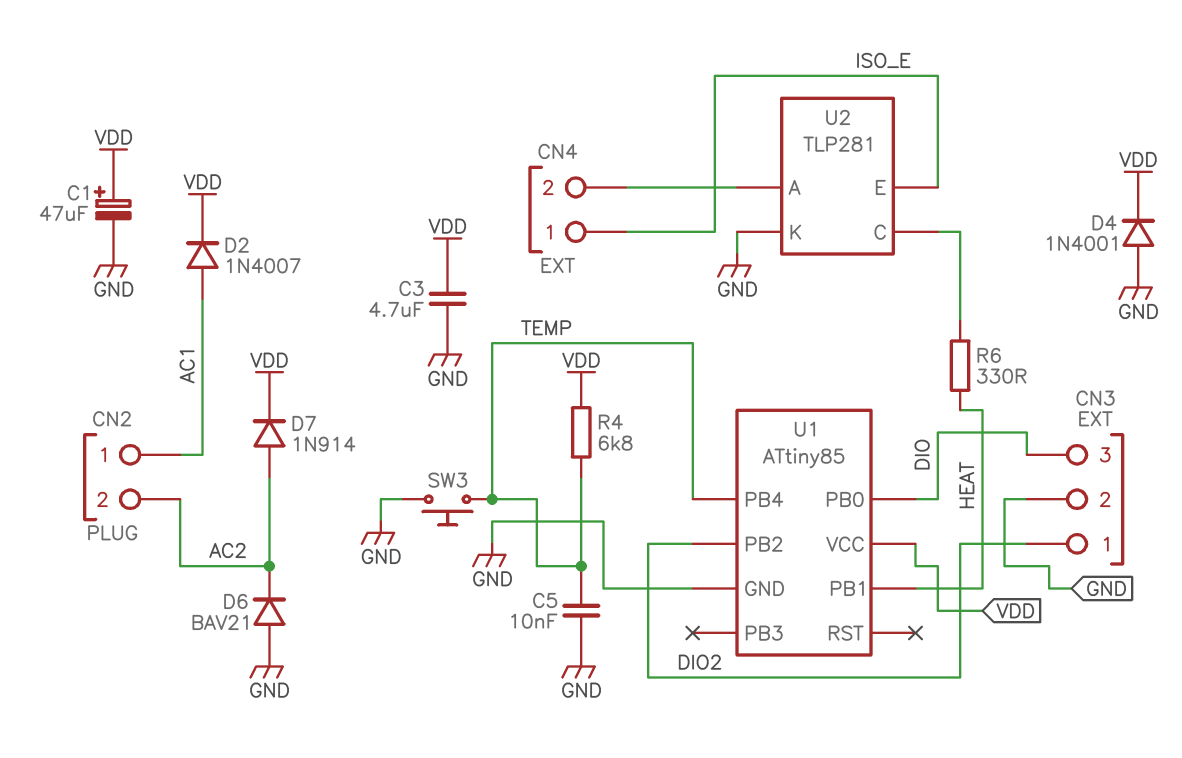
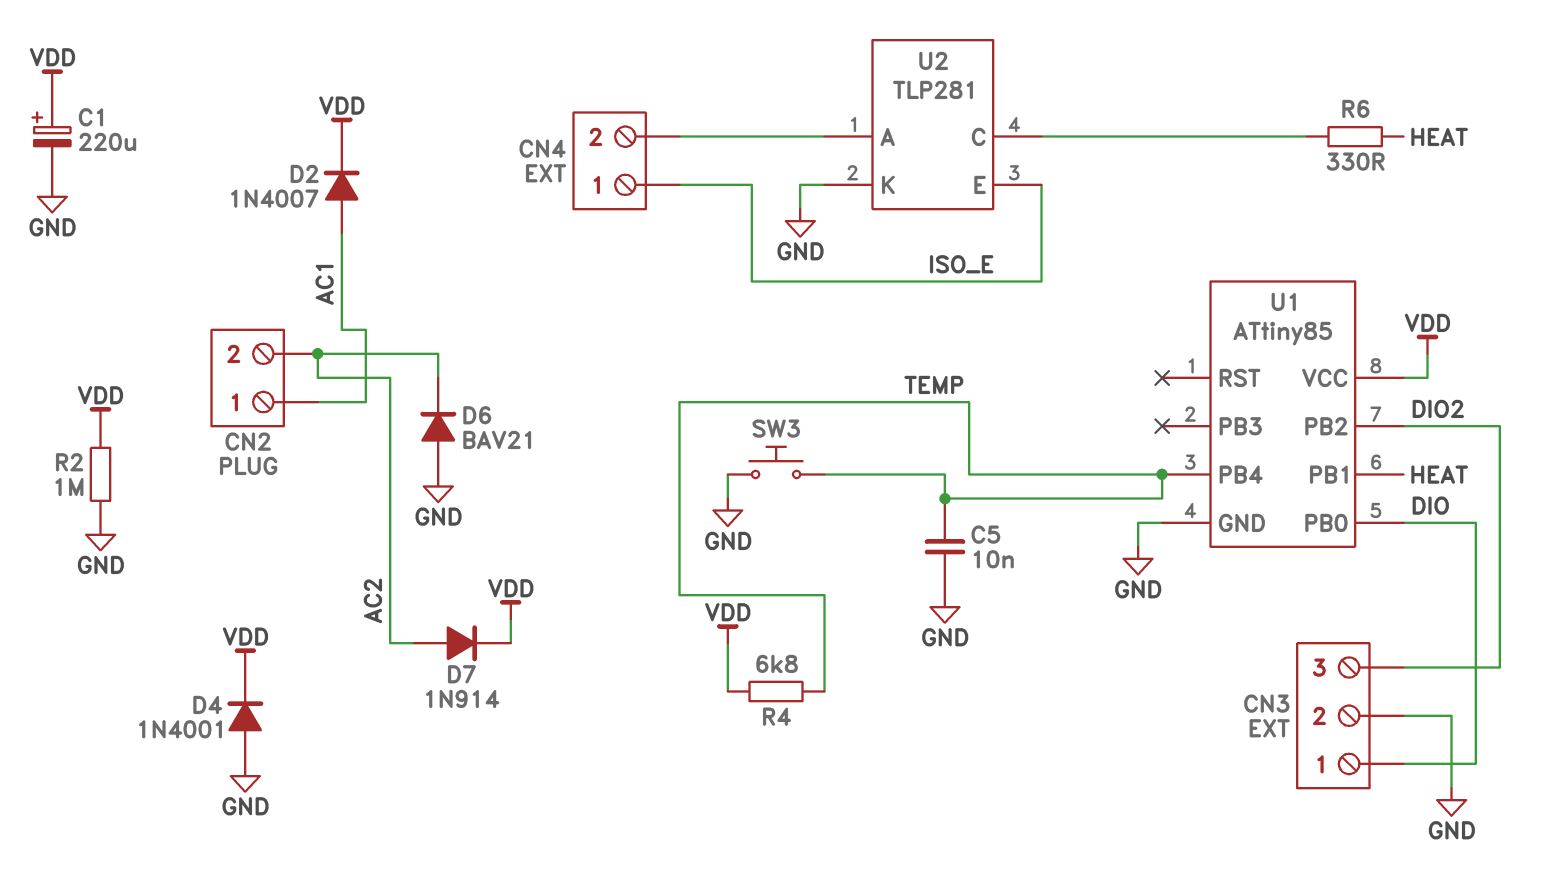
C1: 47uF (plus VDD, minus GND) -> 220uF (plus VDD, minus GND)
C3: 4.7uF (GND, VDD) -> none
CN3 pin 1: DIO2 -> DIO
CN3 pin 3: DIO -> DIO2
R2: none -> 1M (GND, VDD)

